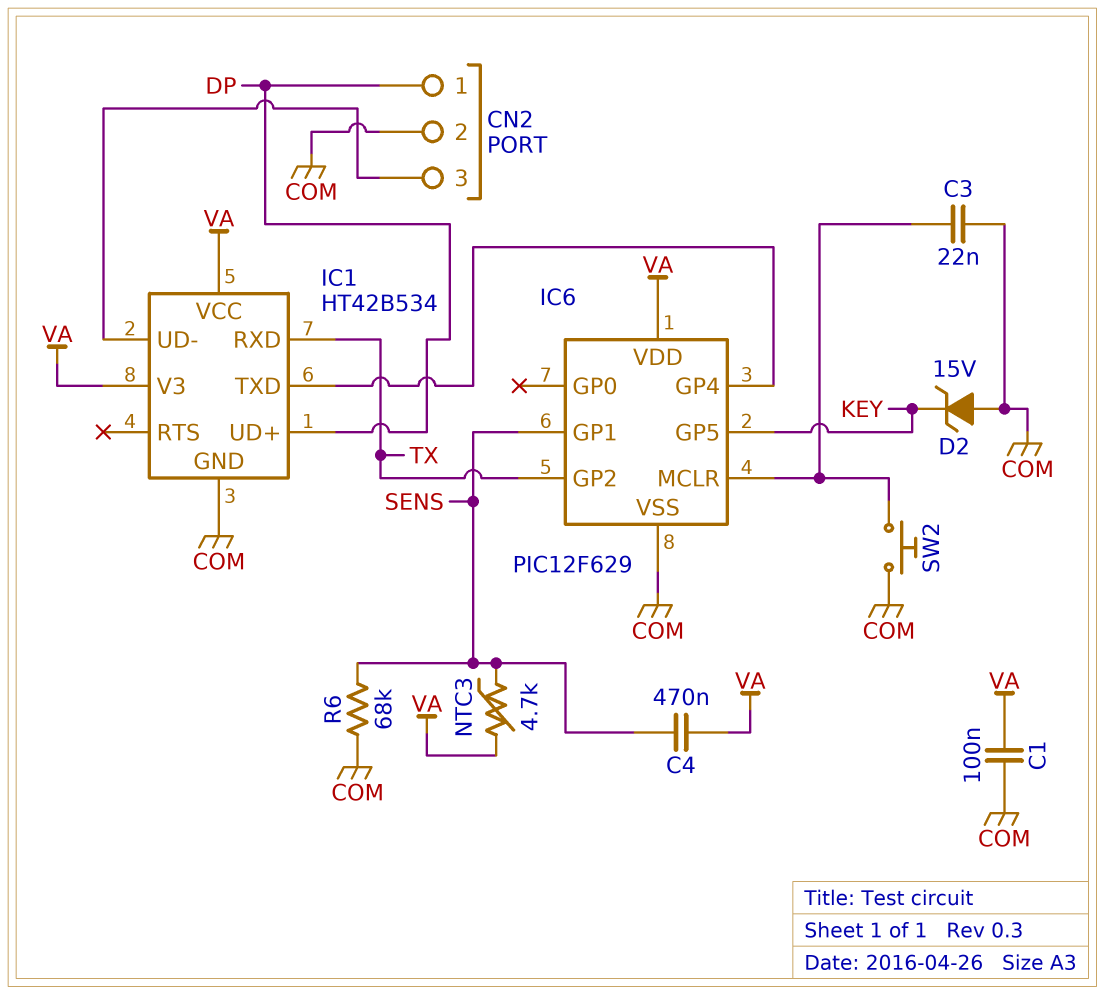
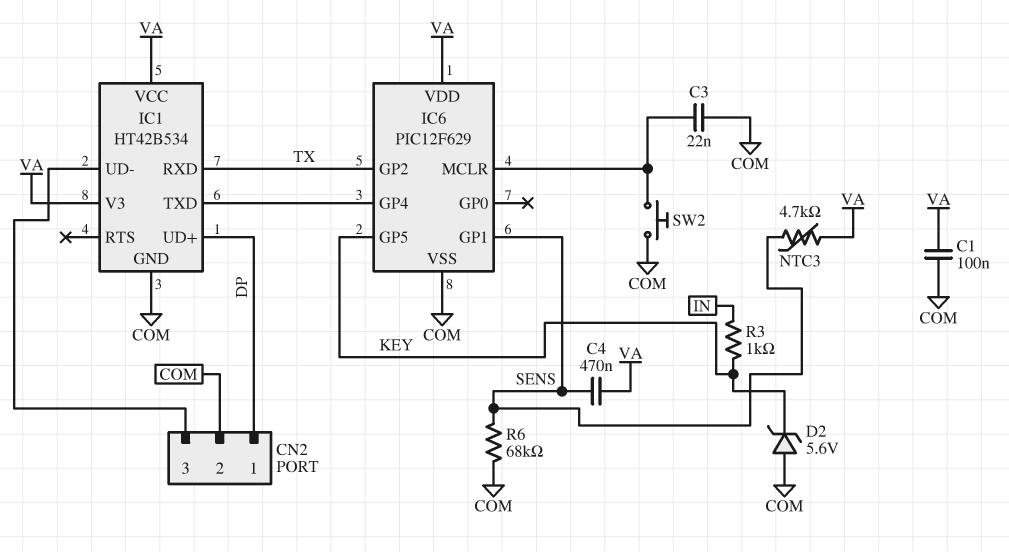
D2: zener 15V (A COM, K KEY) -> zener 5.6V (A COM, K KEY)
R3: none -> 1k (IN, KEY)

